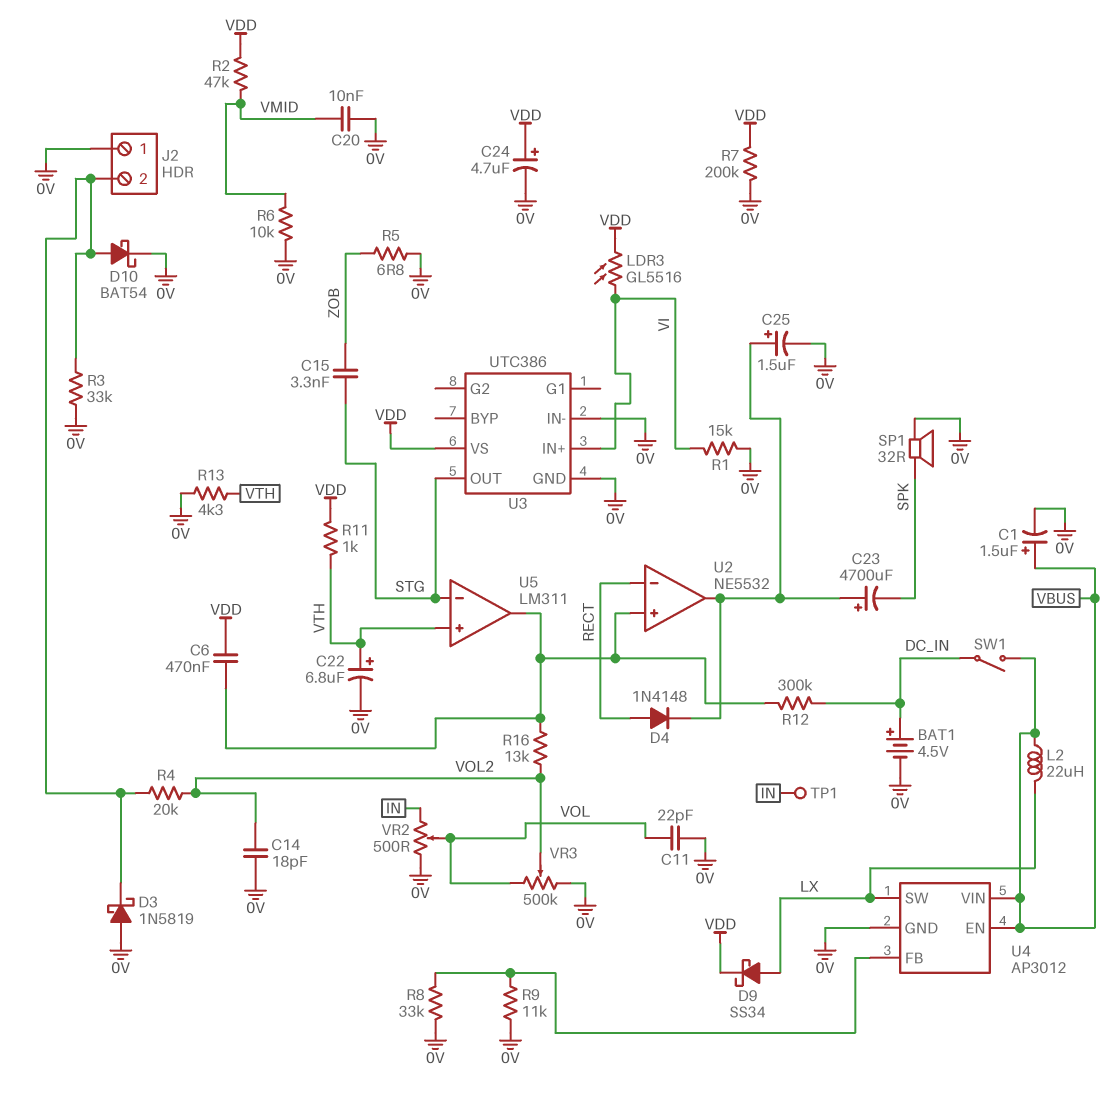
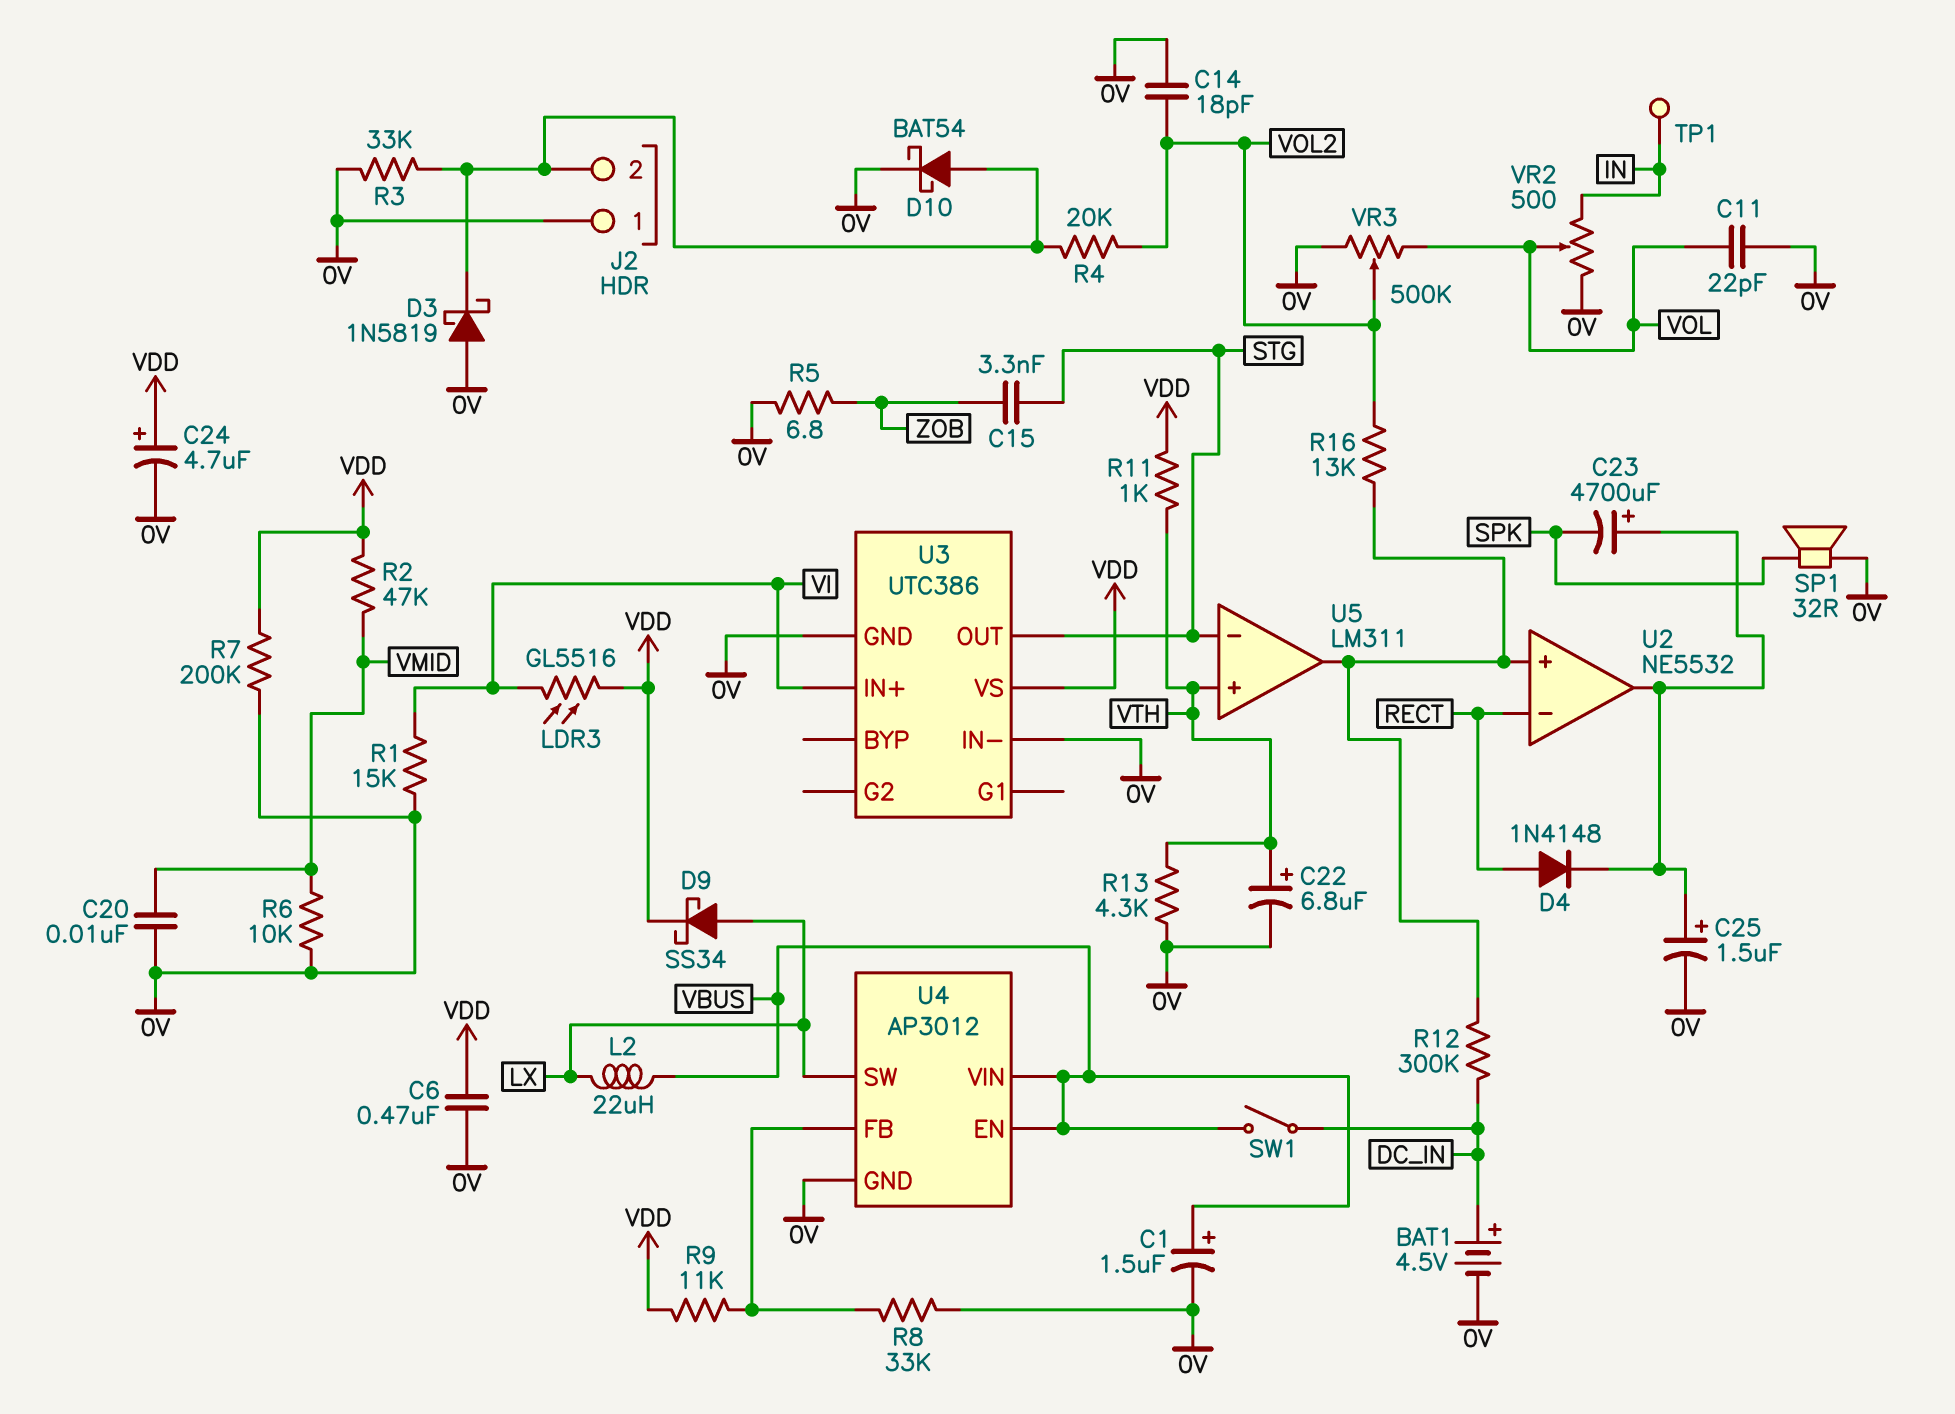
C6: 470nF (U2/in+, VDD) -> 470nF (0V, VDD)
R9: 11k (0V, U4/FB) -> 11k (U4/FB, VDD)

